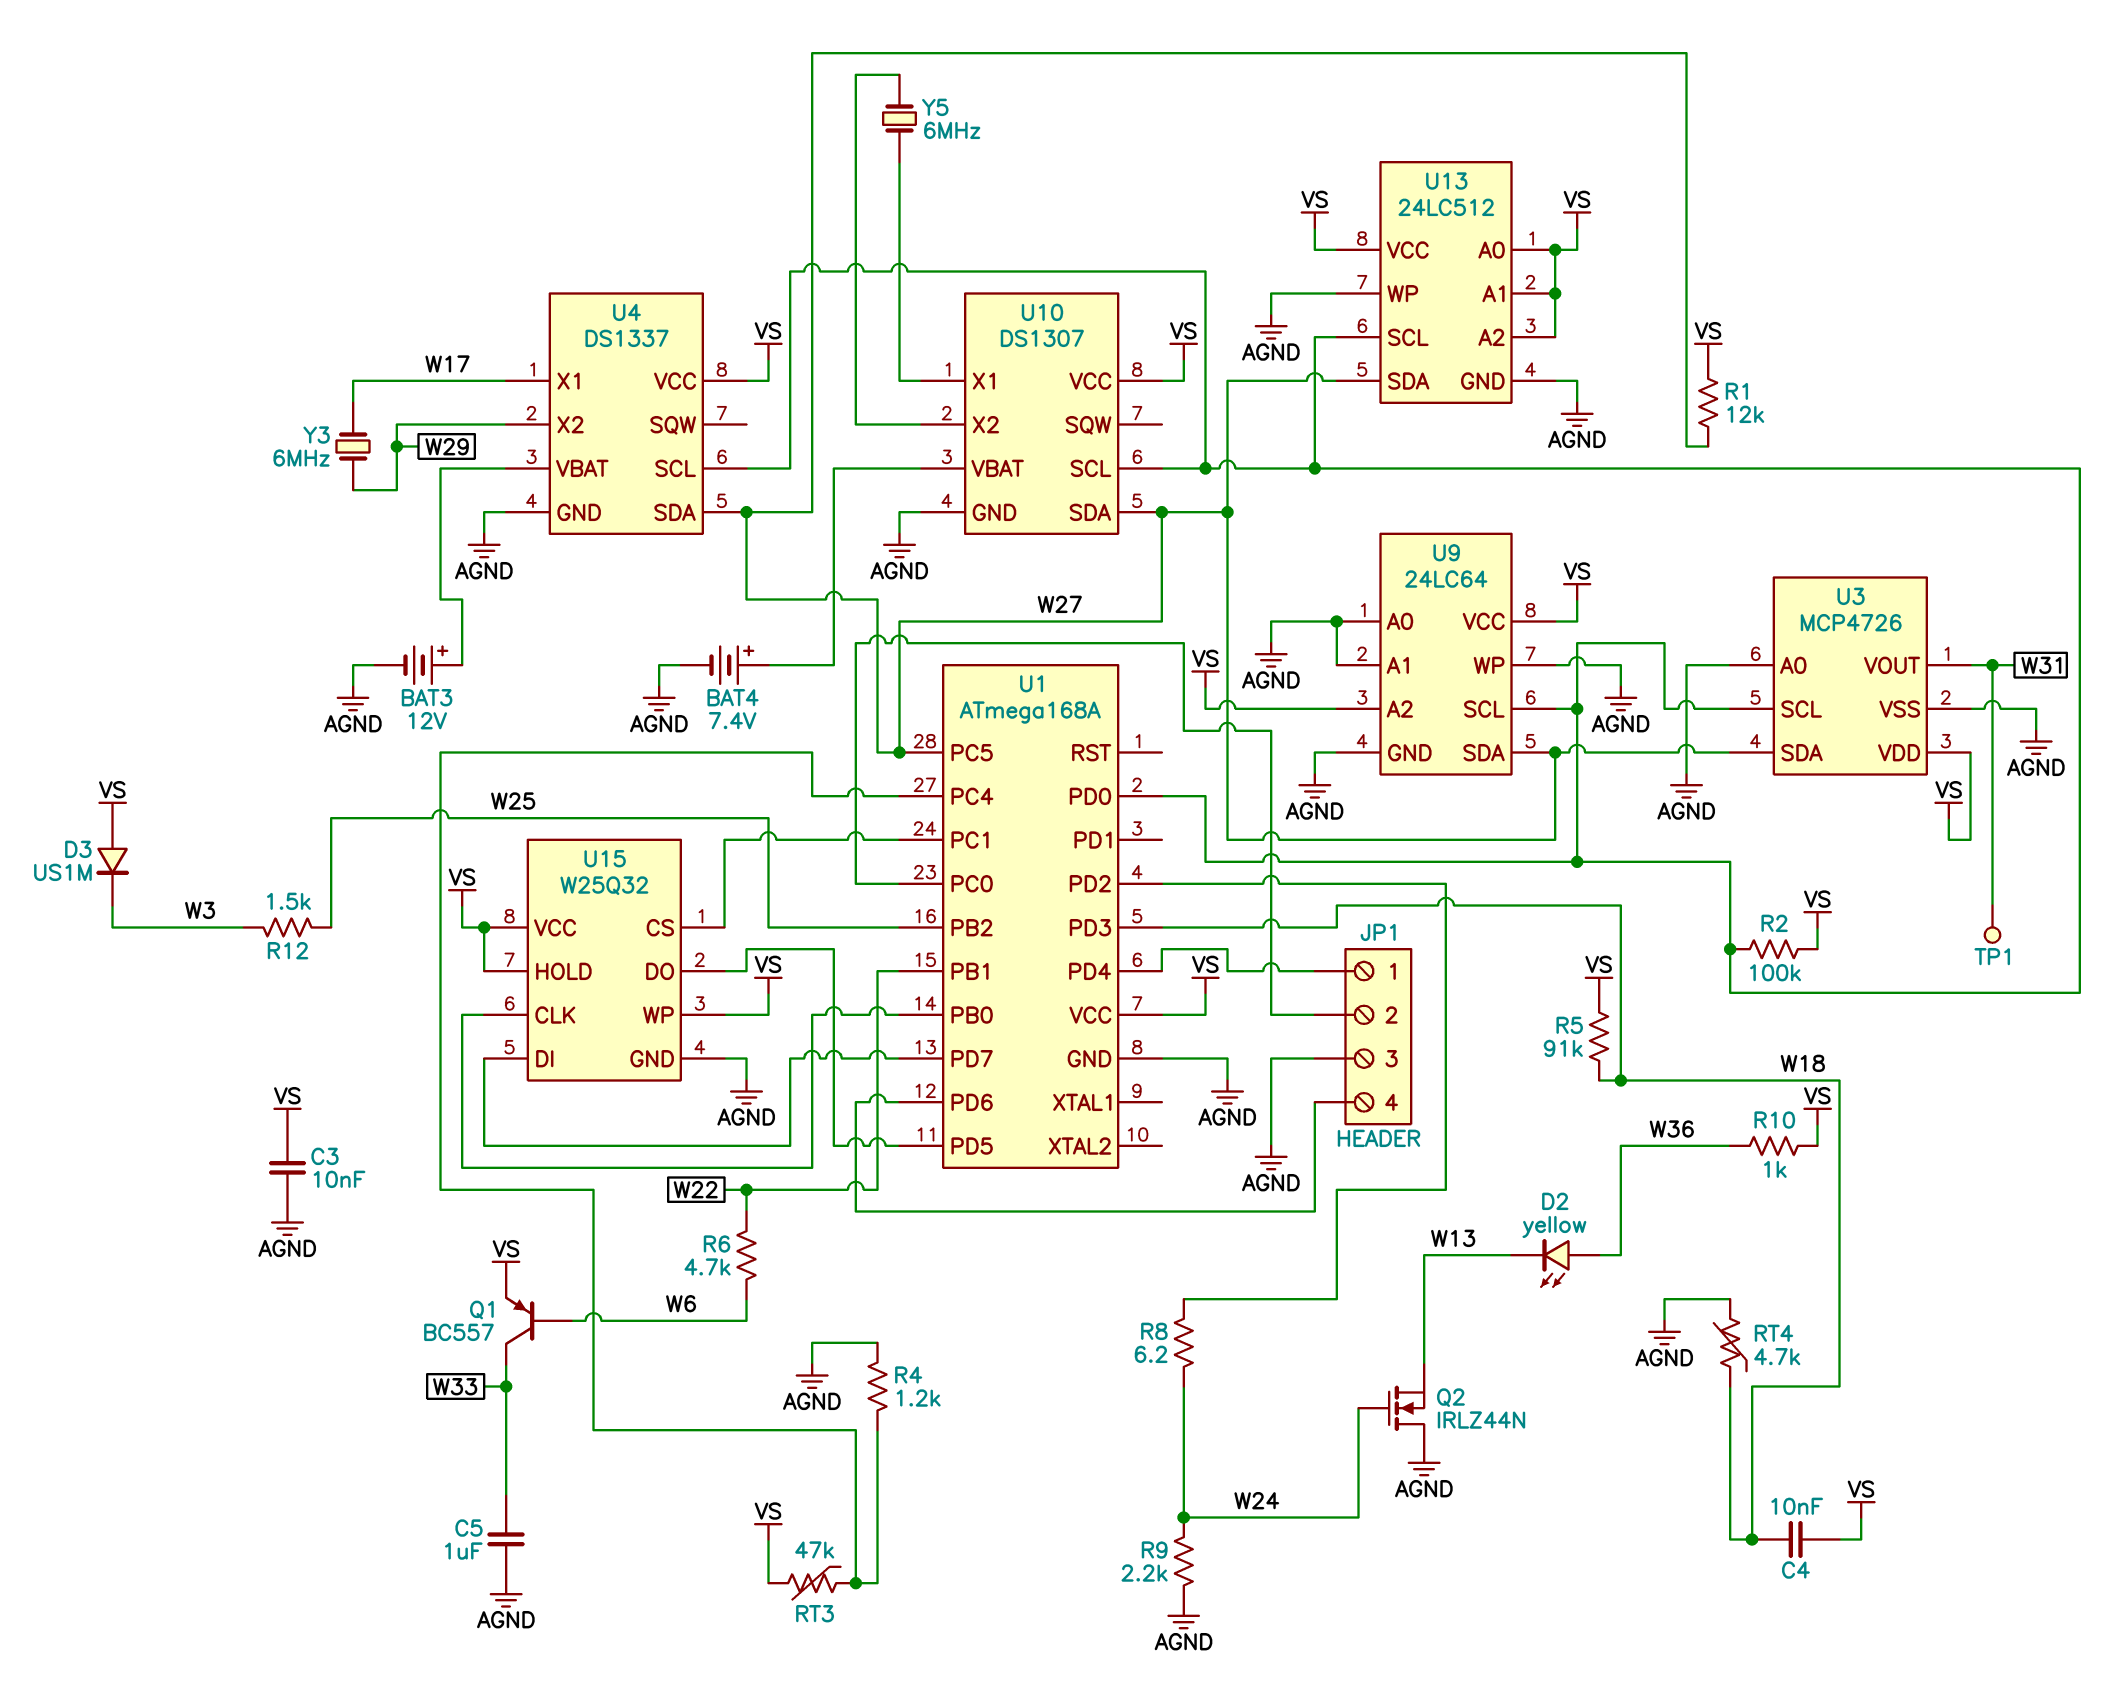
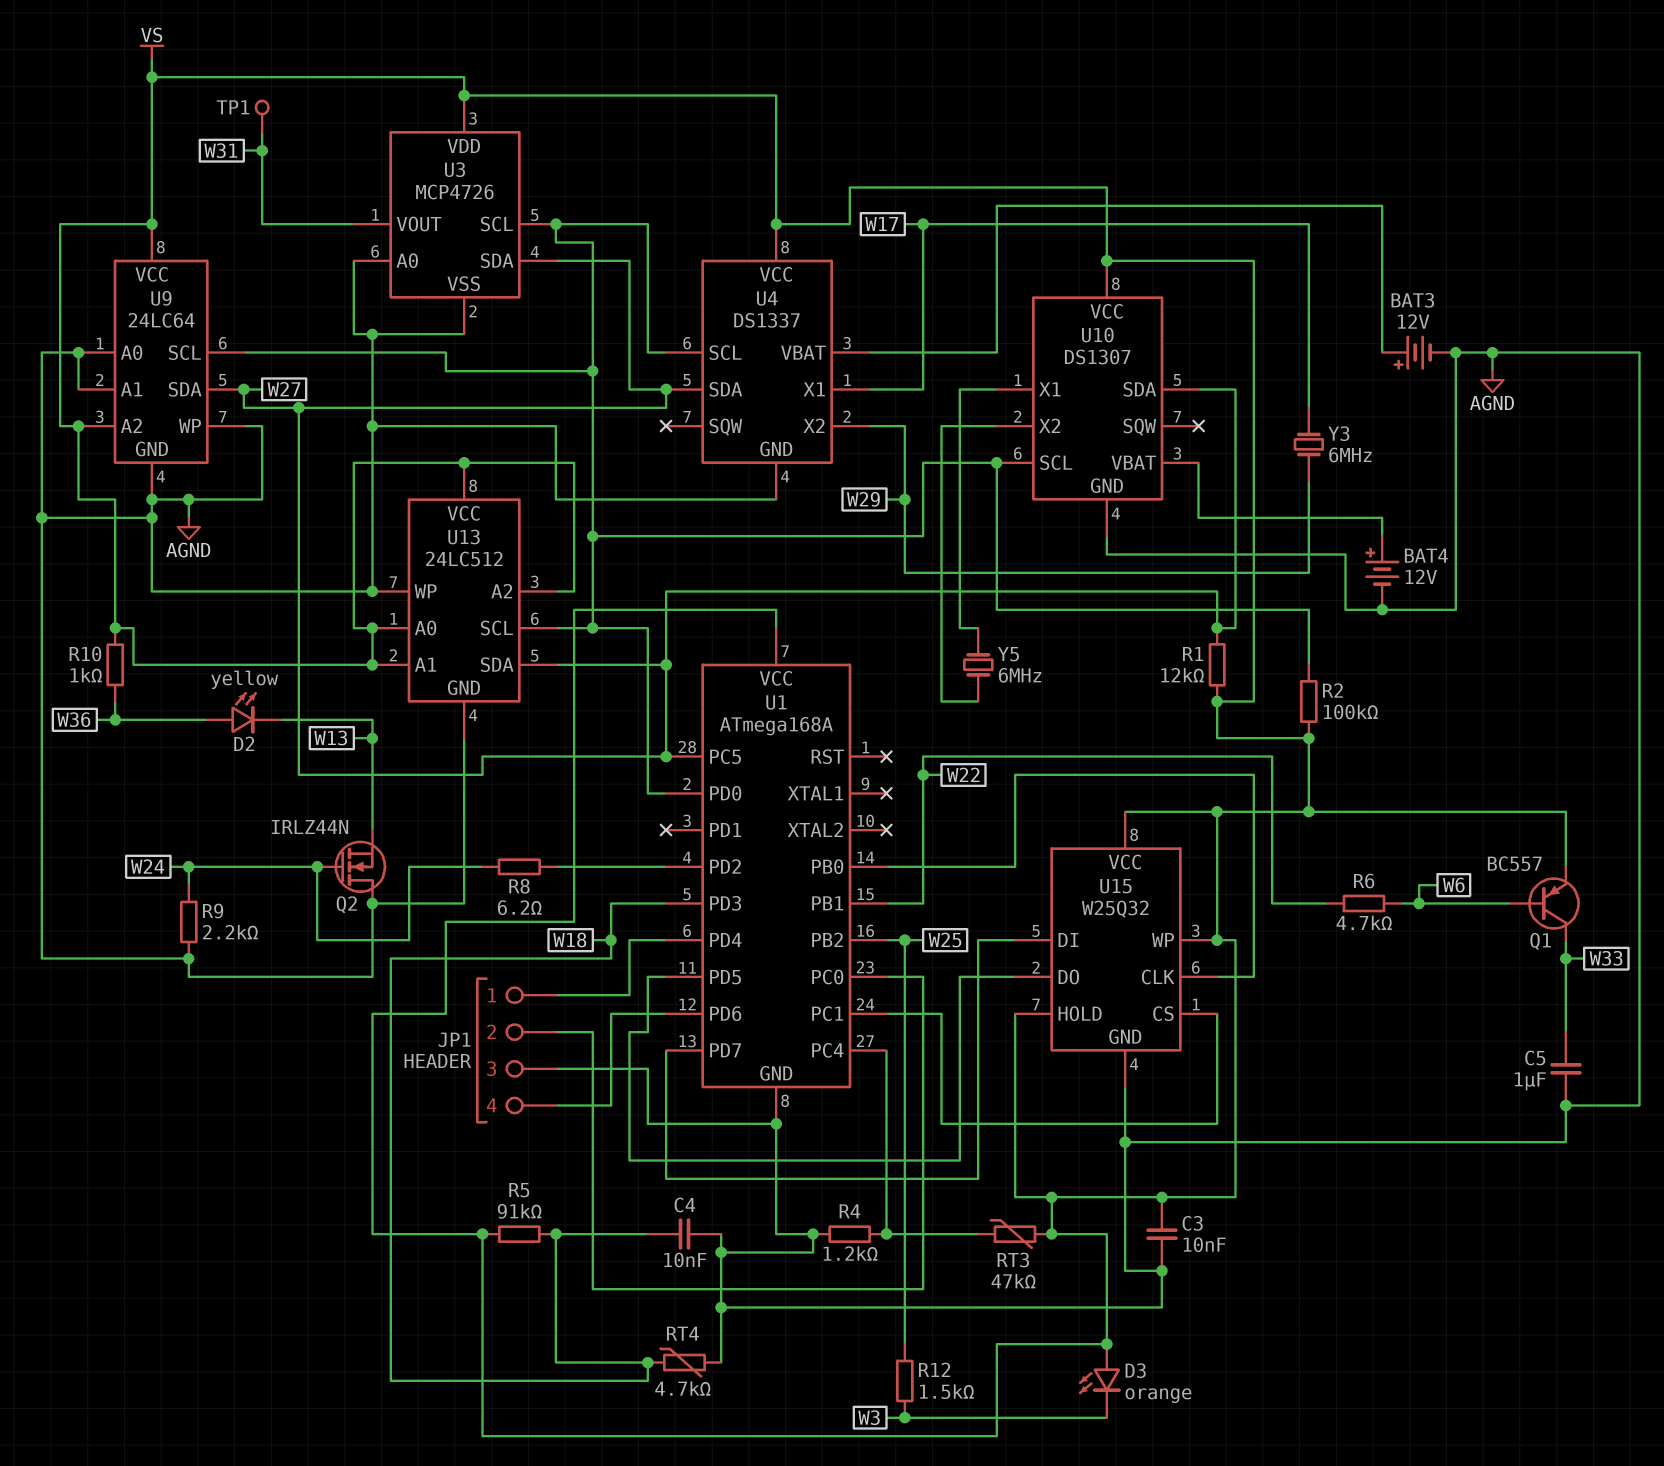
BAT4: 7.4V (plus U10/VBAT, minus AGND) -> 12V (plus U10/VBAT, minus AGND)
C4: 10nF (VS, W18) -> 10nF (AGND, W18)
D3: diode US1M (A VS, K W3) -> LED orange (A VS, K W3)

